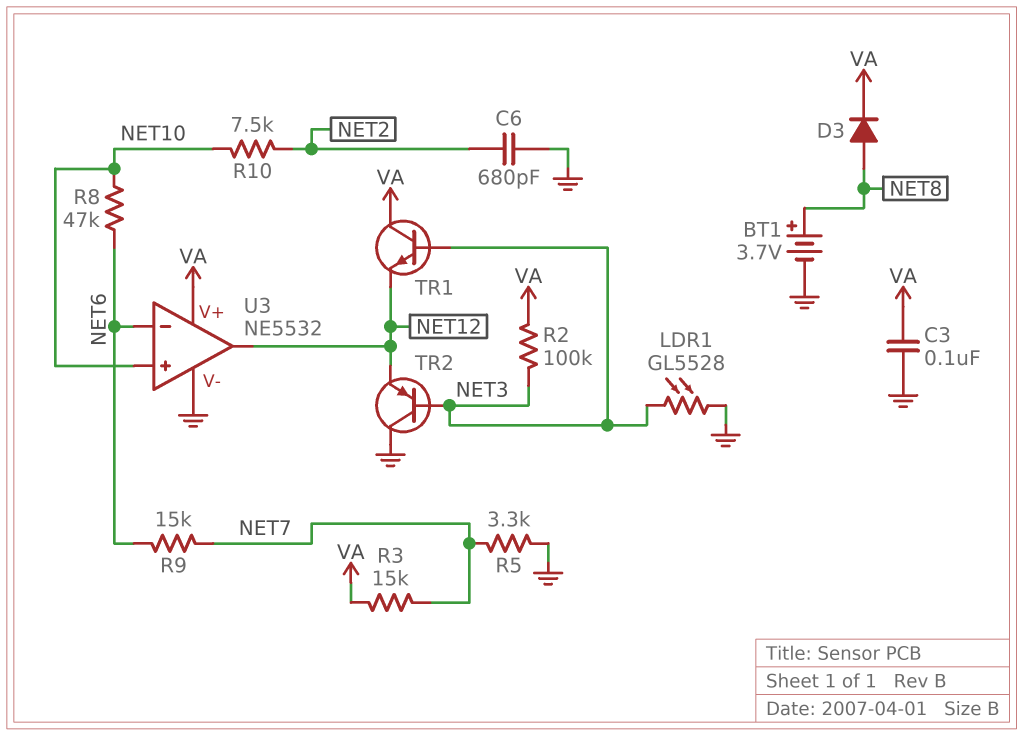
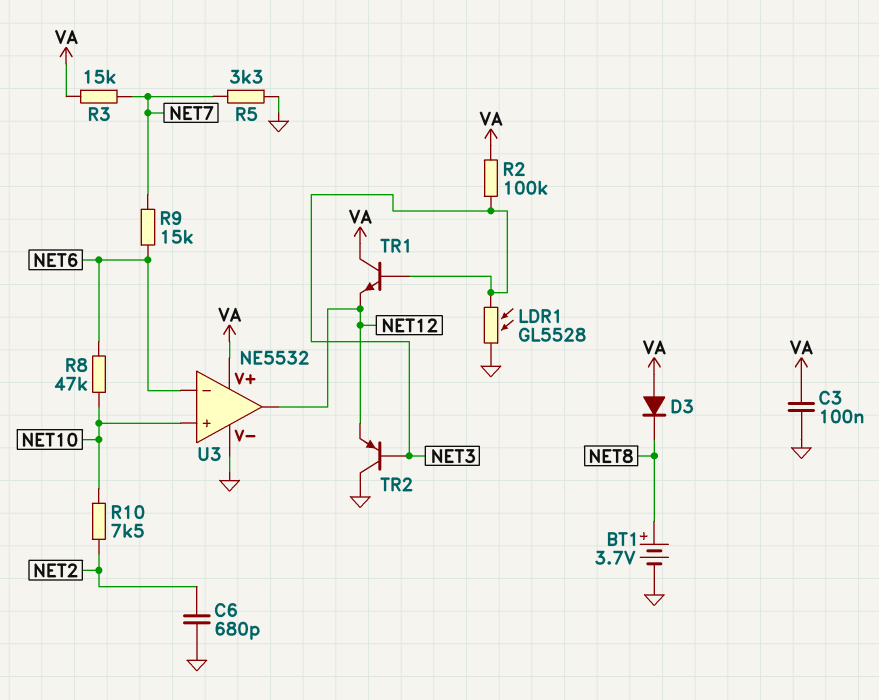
D3: diode (A NET8, K VA) -> diode (A VA, K NET8)

